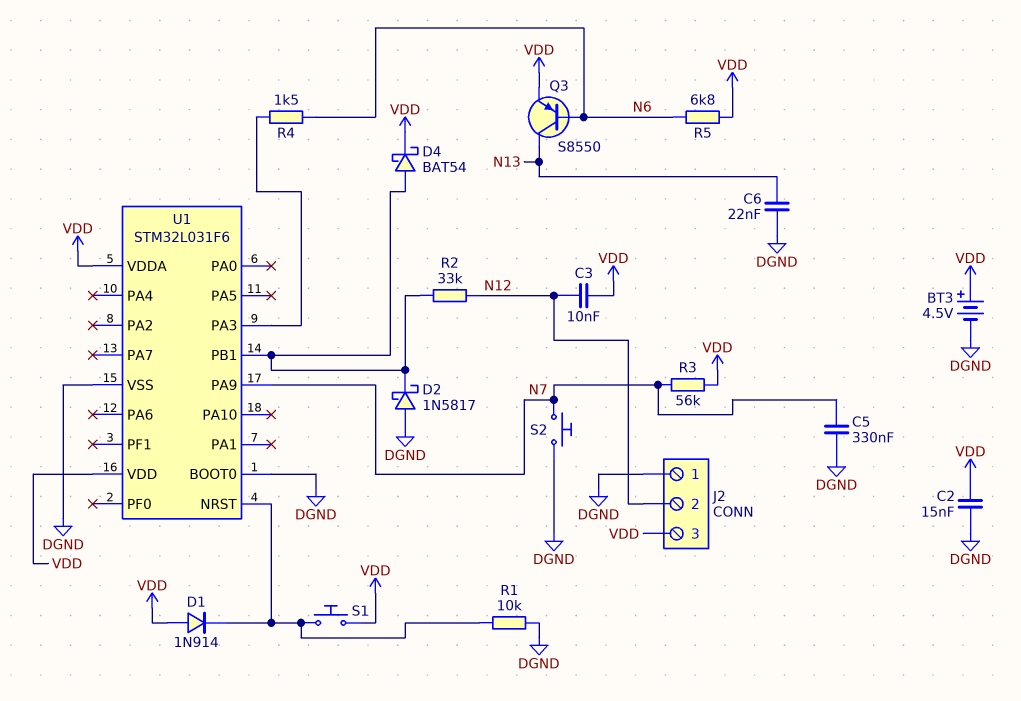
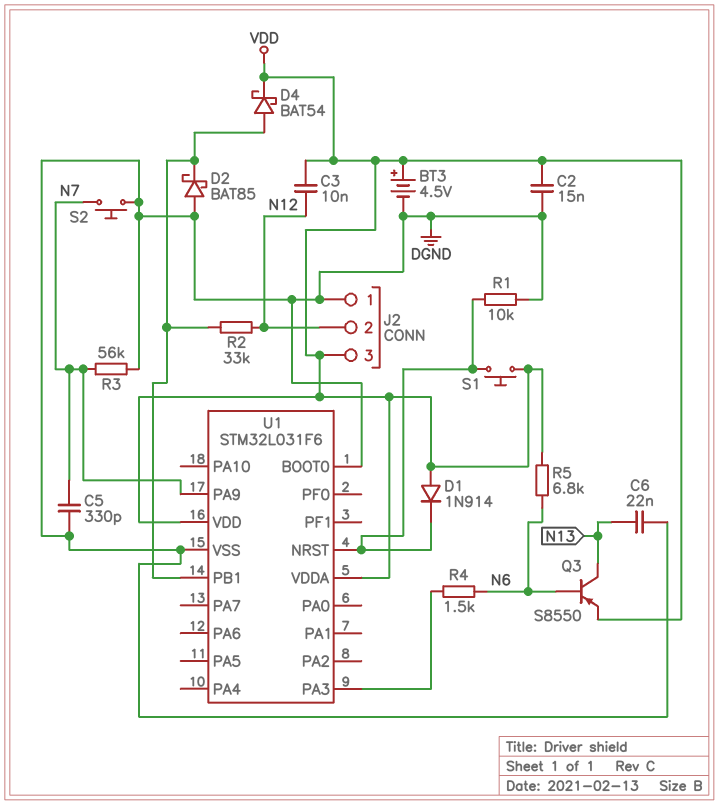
C5: 330nF (DGND, N7) -> 330pF (DGND, N7)
D2: schottky 1N5817 (A DGND, K U1/PB1) -> schottky BAT85 (A DGND, K U1/PB1)
R3: 56k (N7, VDD) -> 56k (DGND, N7)

